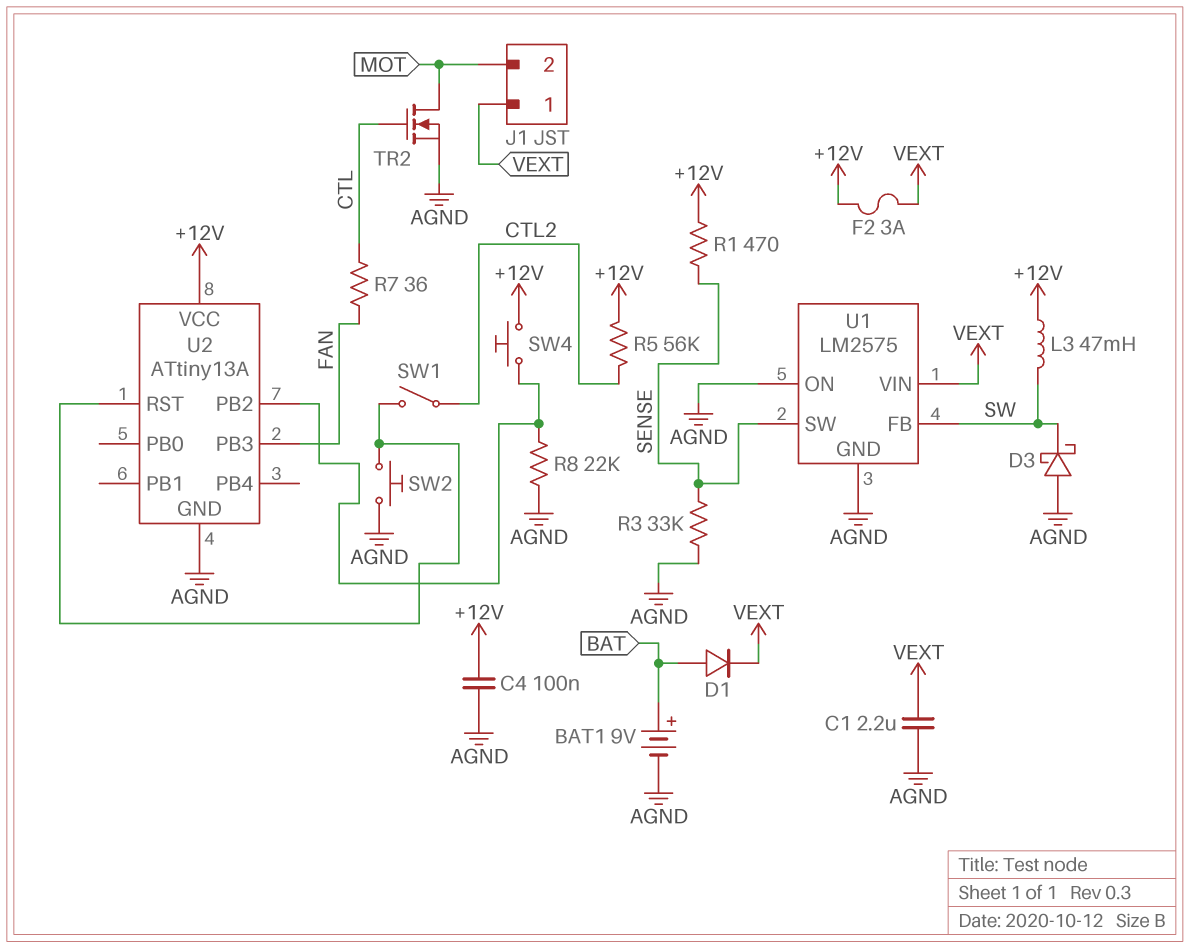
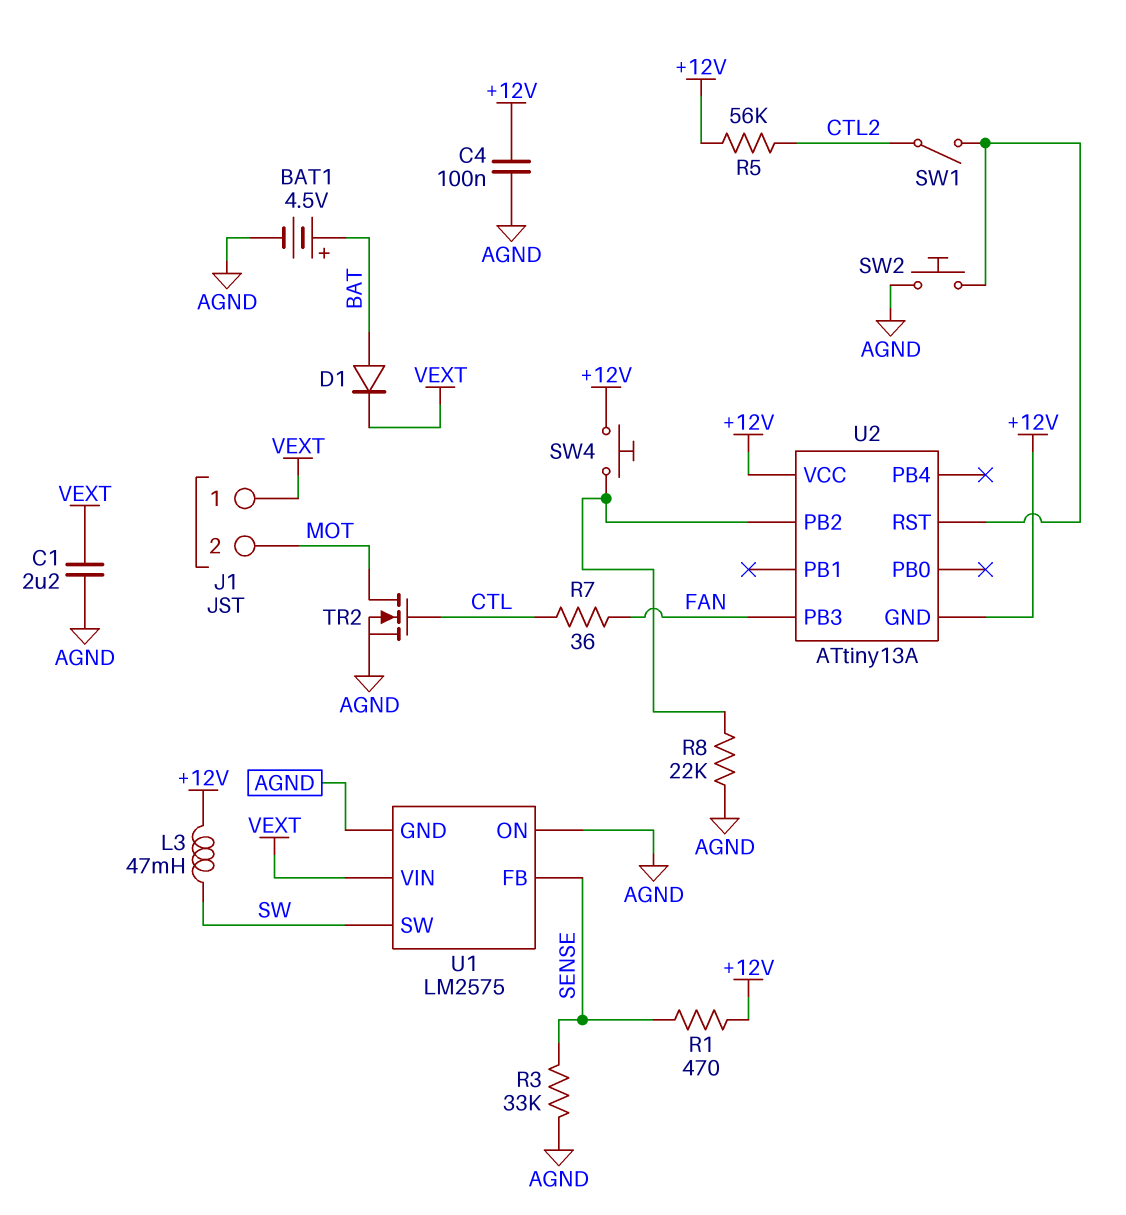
BAT1: 9V (plus BAT, minus AGND) -> 4.5V (plus BAT, minus AGND)
D3: schottky (A AGND, K SW) -> none
F2: 3A (+12V, VEXT) -> none
U1 pin FB: SW -> SENSE
U1 pin SW: SENSE -> SW
U2 pin GND: AGND -> +12V

